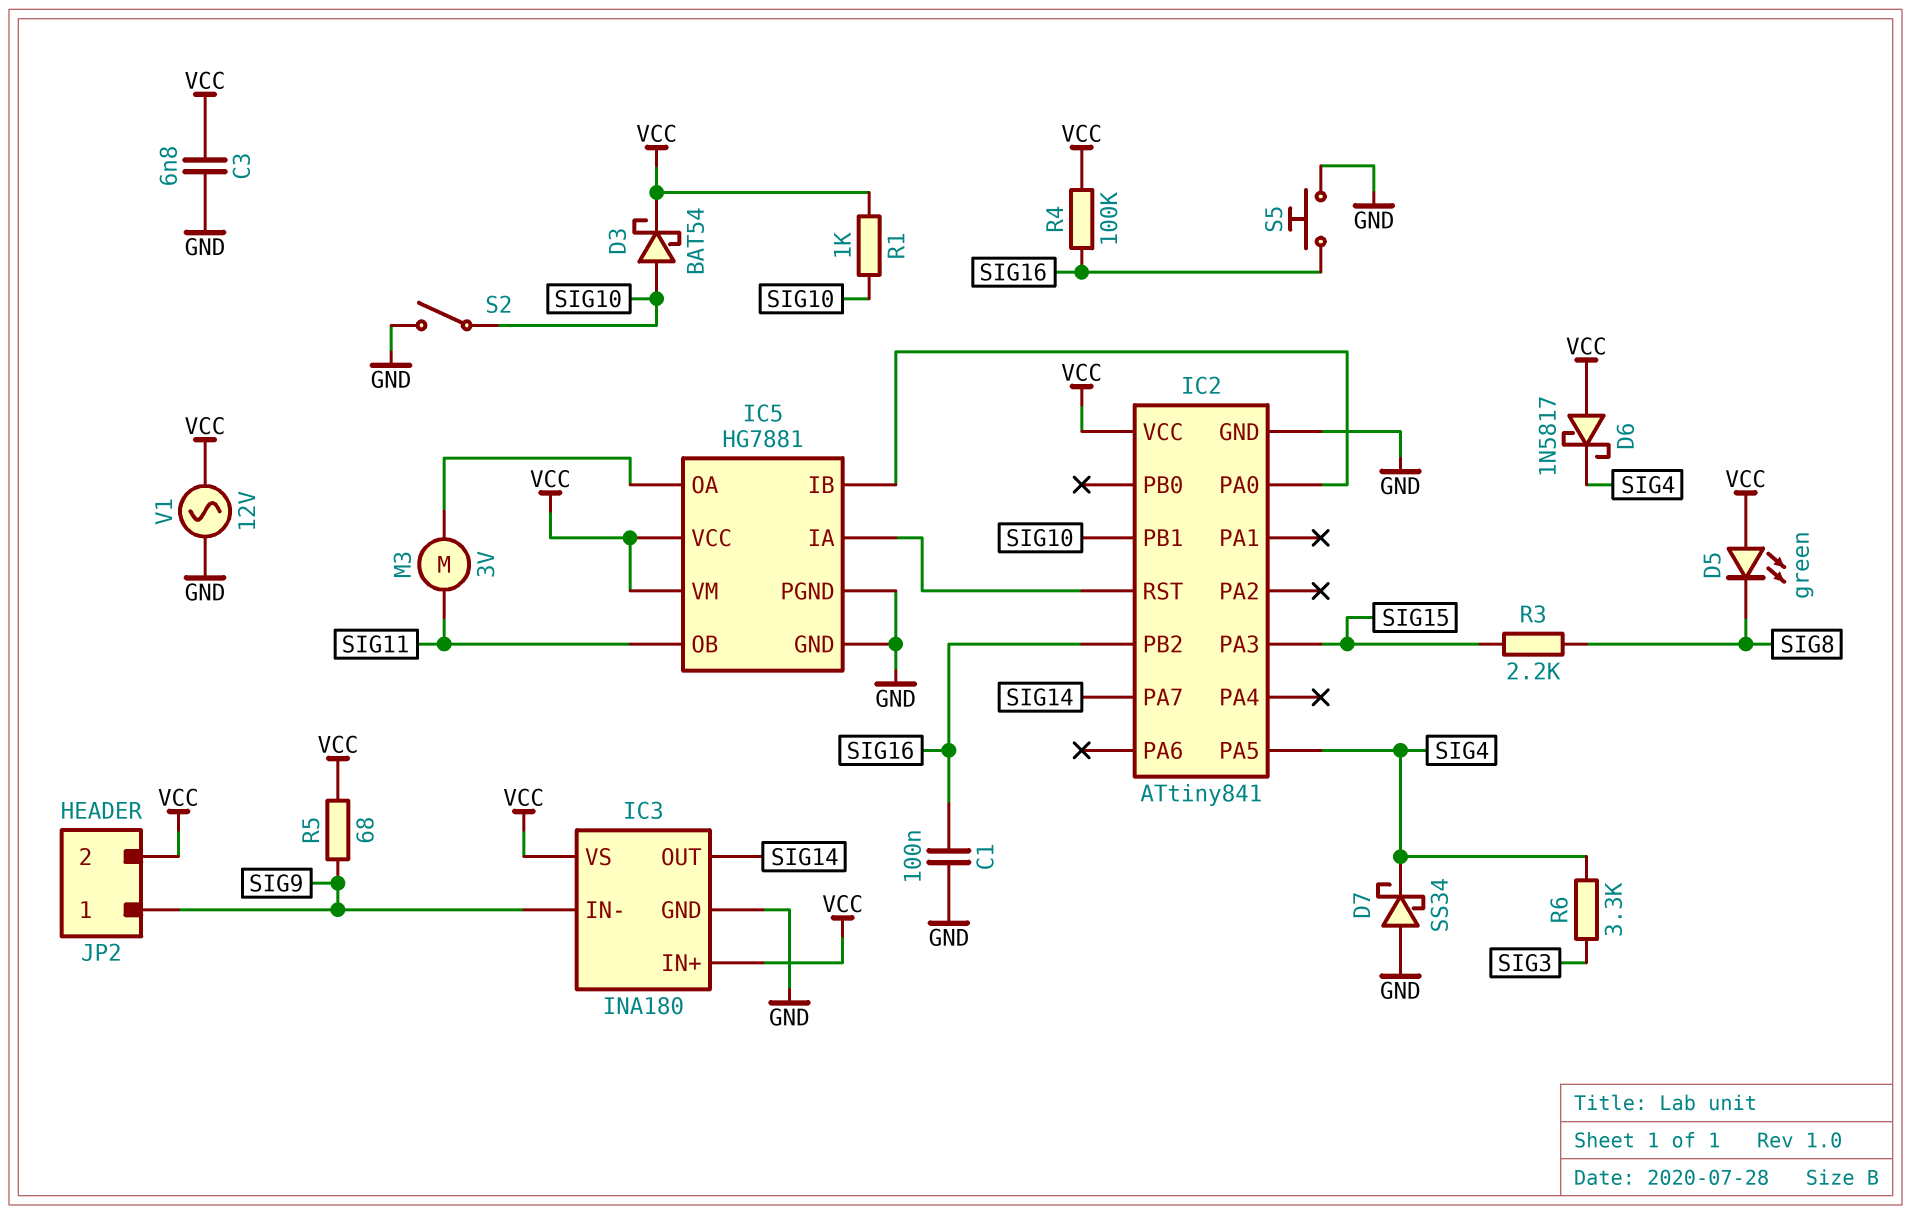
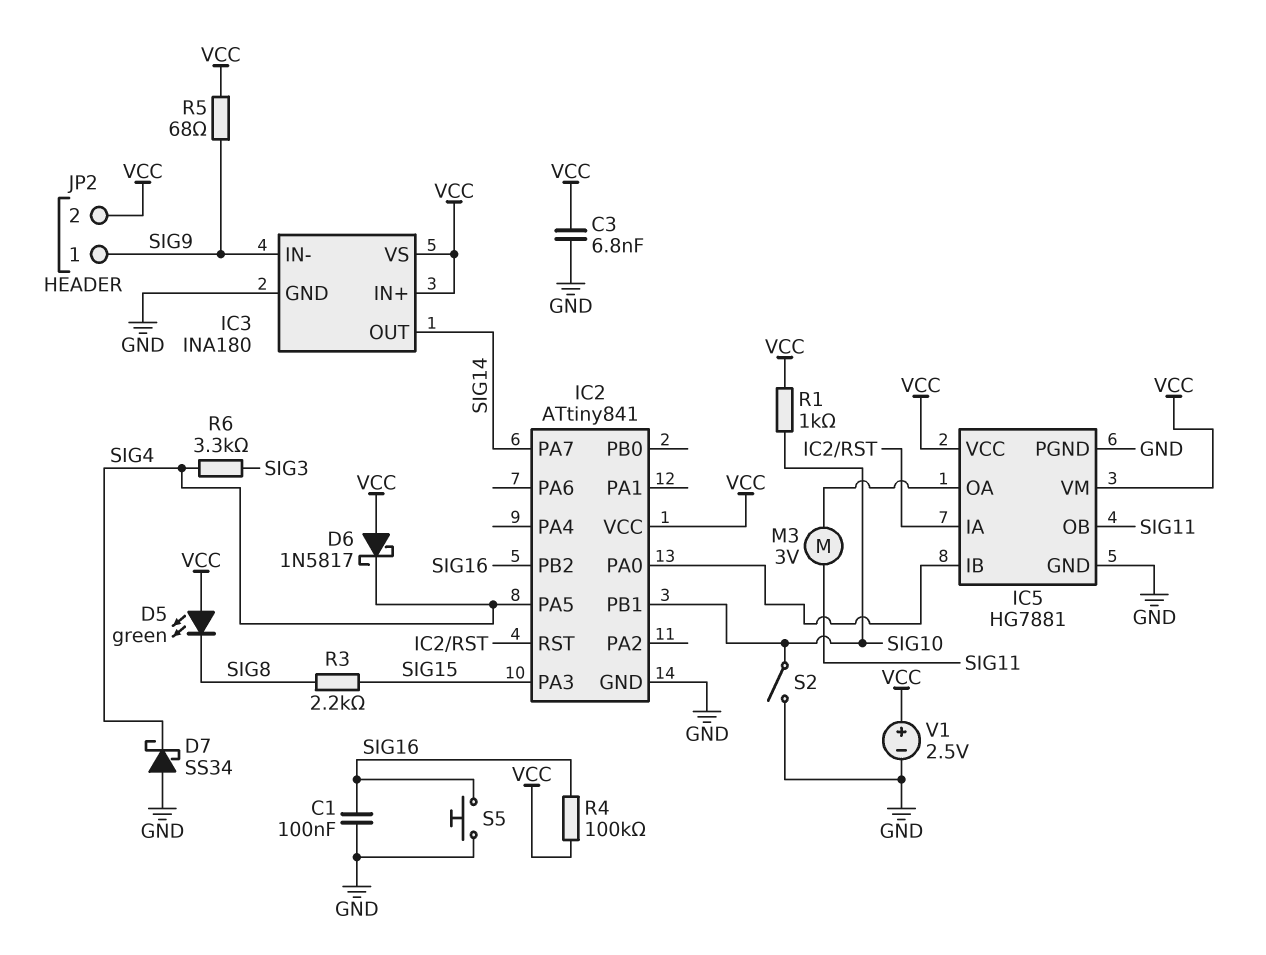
D3: schottky BAT54 (A SIG10, K VCC) -> none
V1: AC 12V (GND, VCC) -> 2.5V (plus VCC, minus GND)

